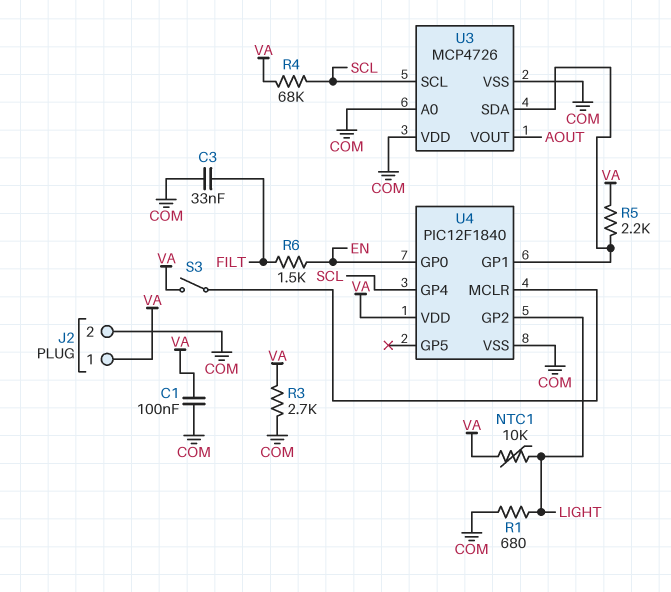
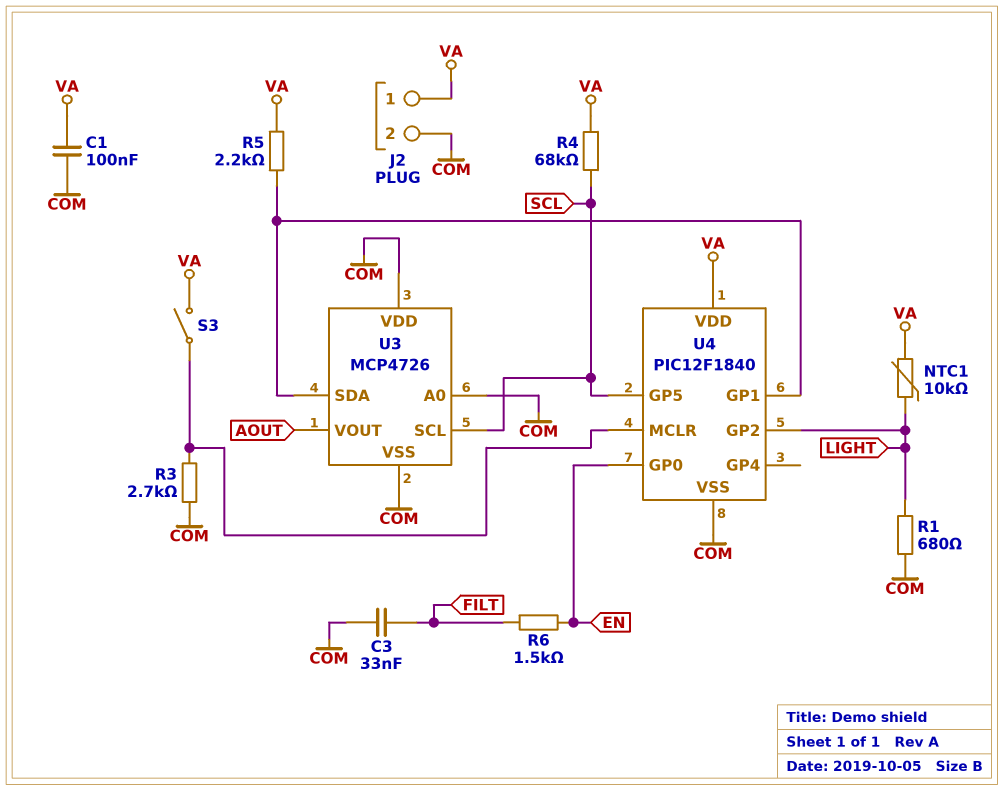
R3: 2.7k (COM, VA) -> 2.7k (COM, U4/MCLR)
U4 pin GP4: SCL -> none
U4 pin GP5: none -> SCL

